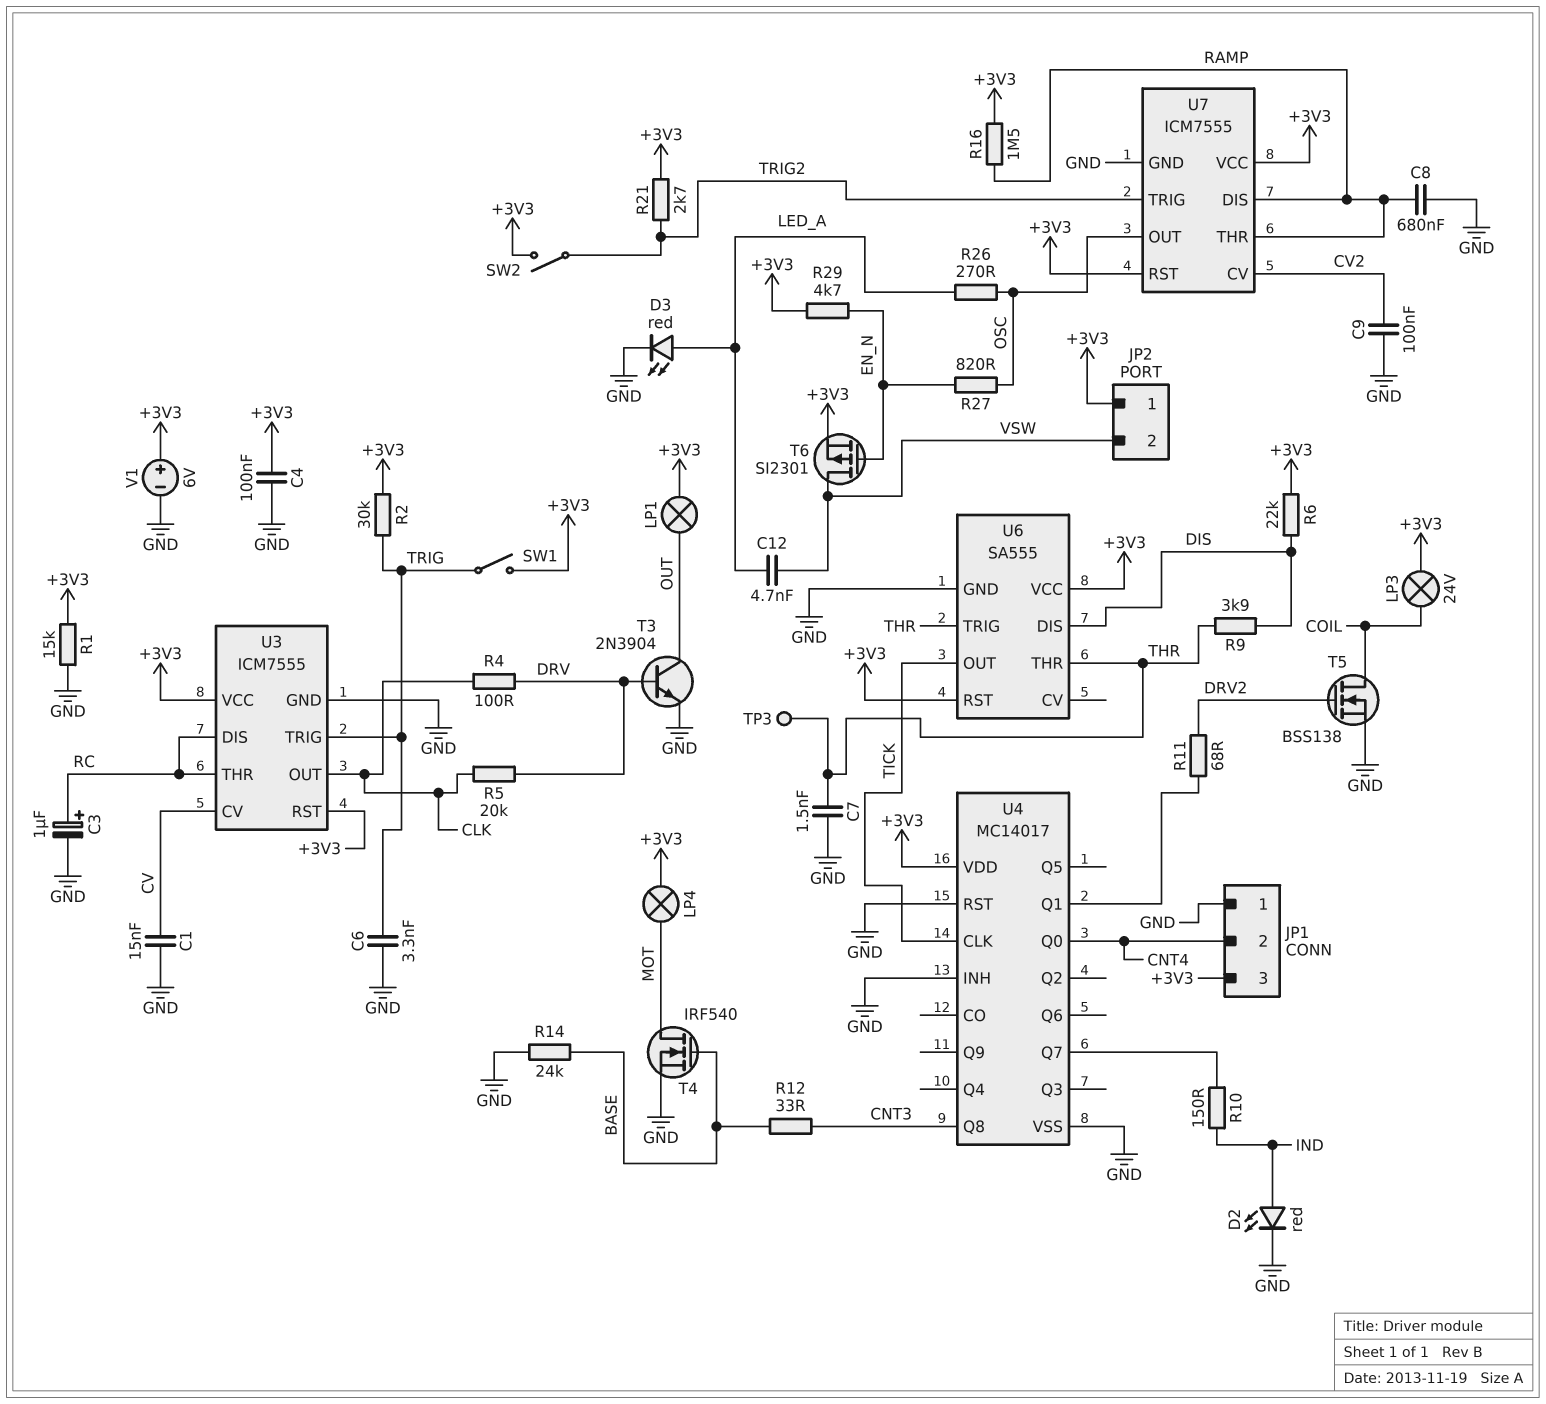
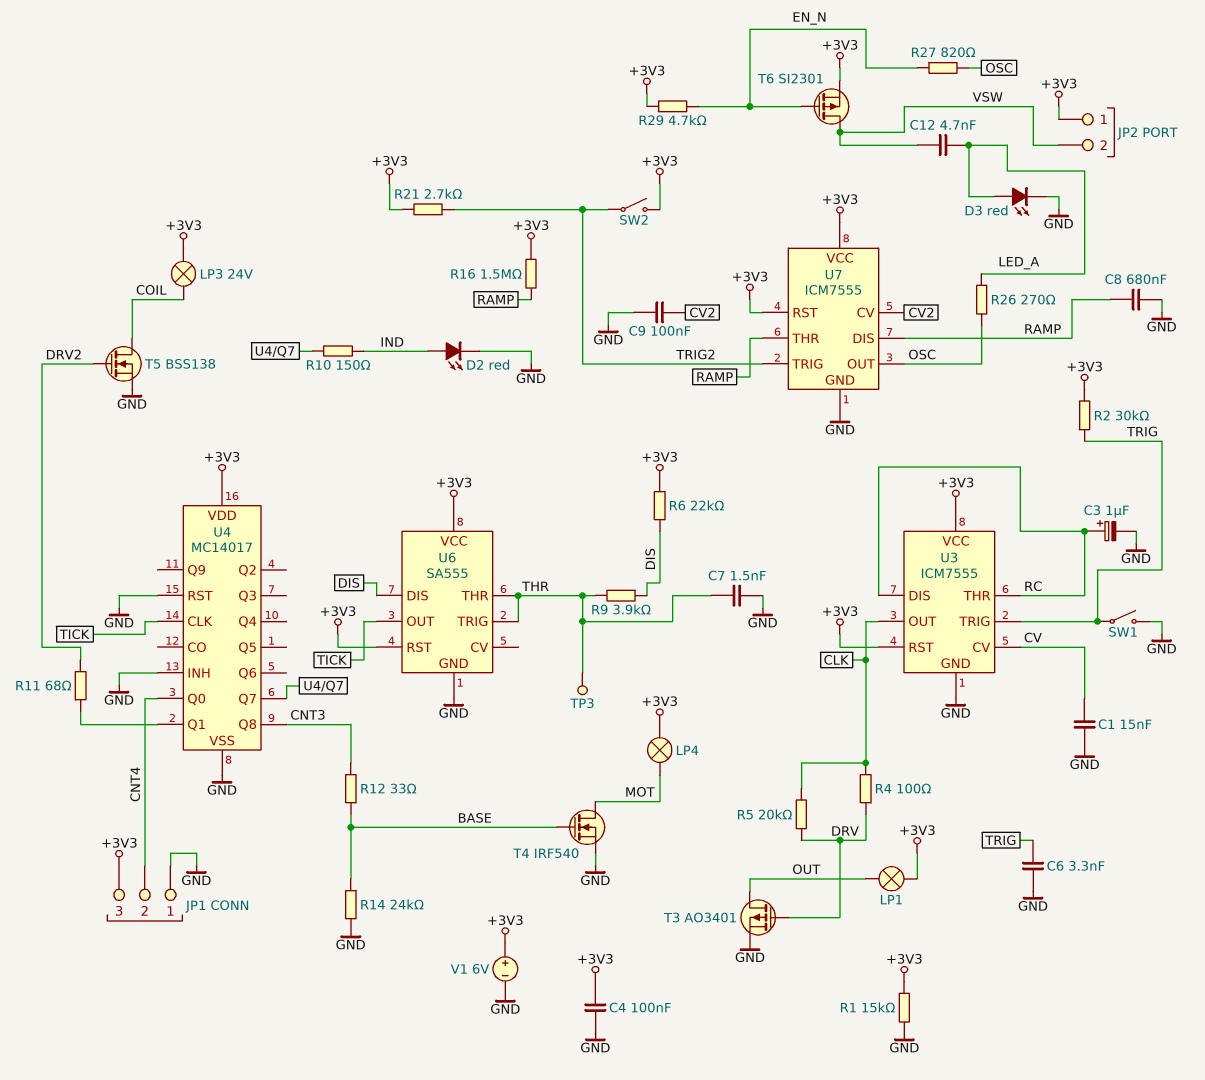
SW1: switch (+3V3, TRIG) -> switch (GND, TRIG)
T3: NPN 2N3904 (B DRV, C OUT, E GND) -> PMOS AO3401 (G DRV, D OUT, S GND)

